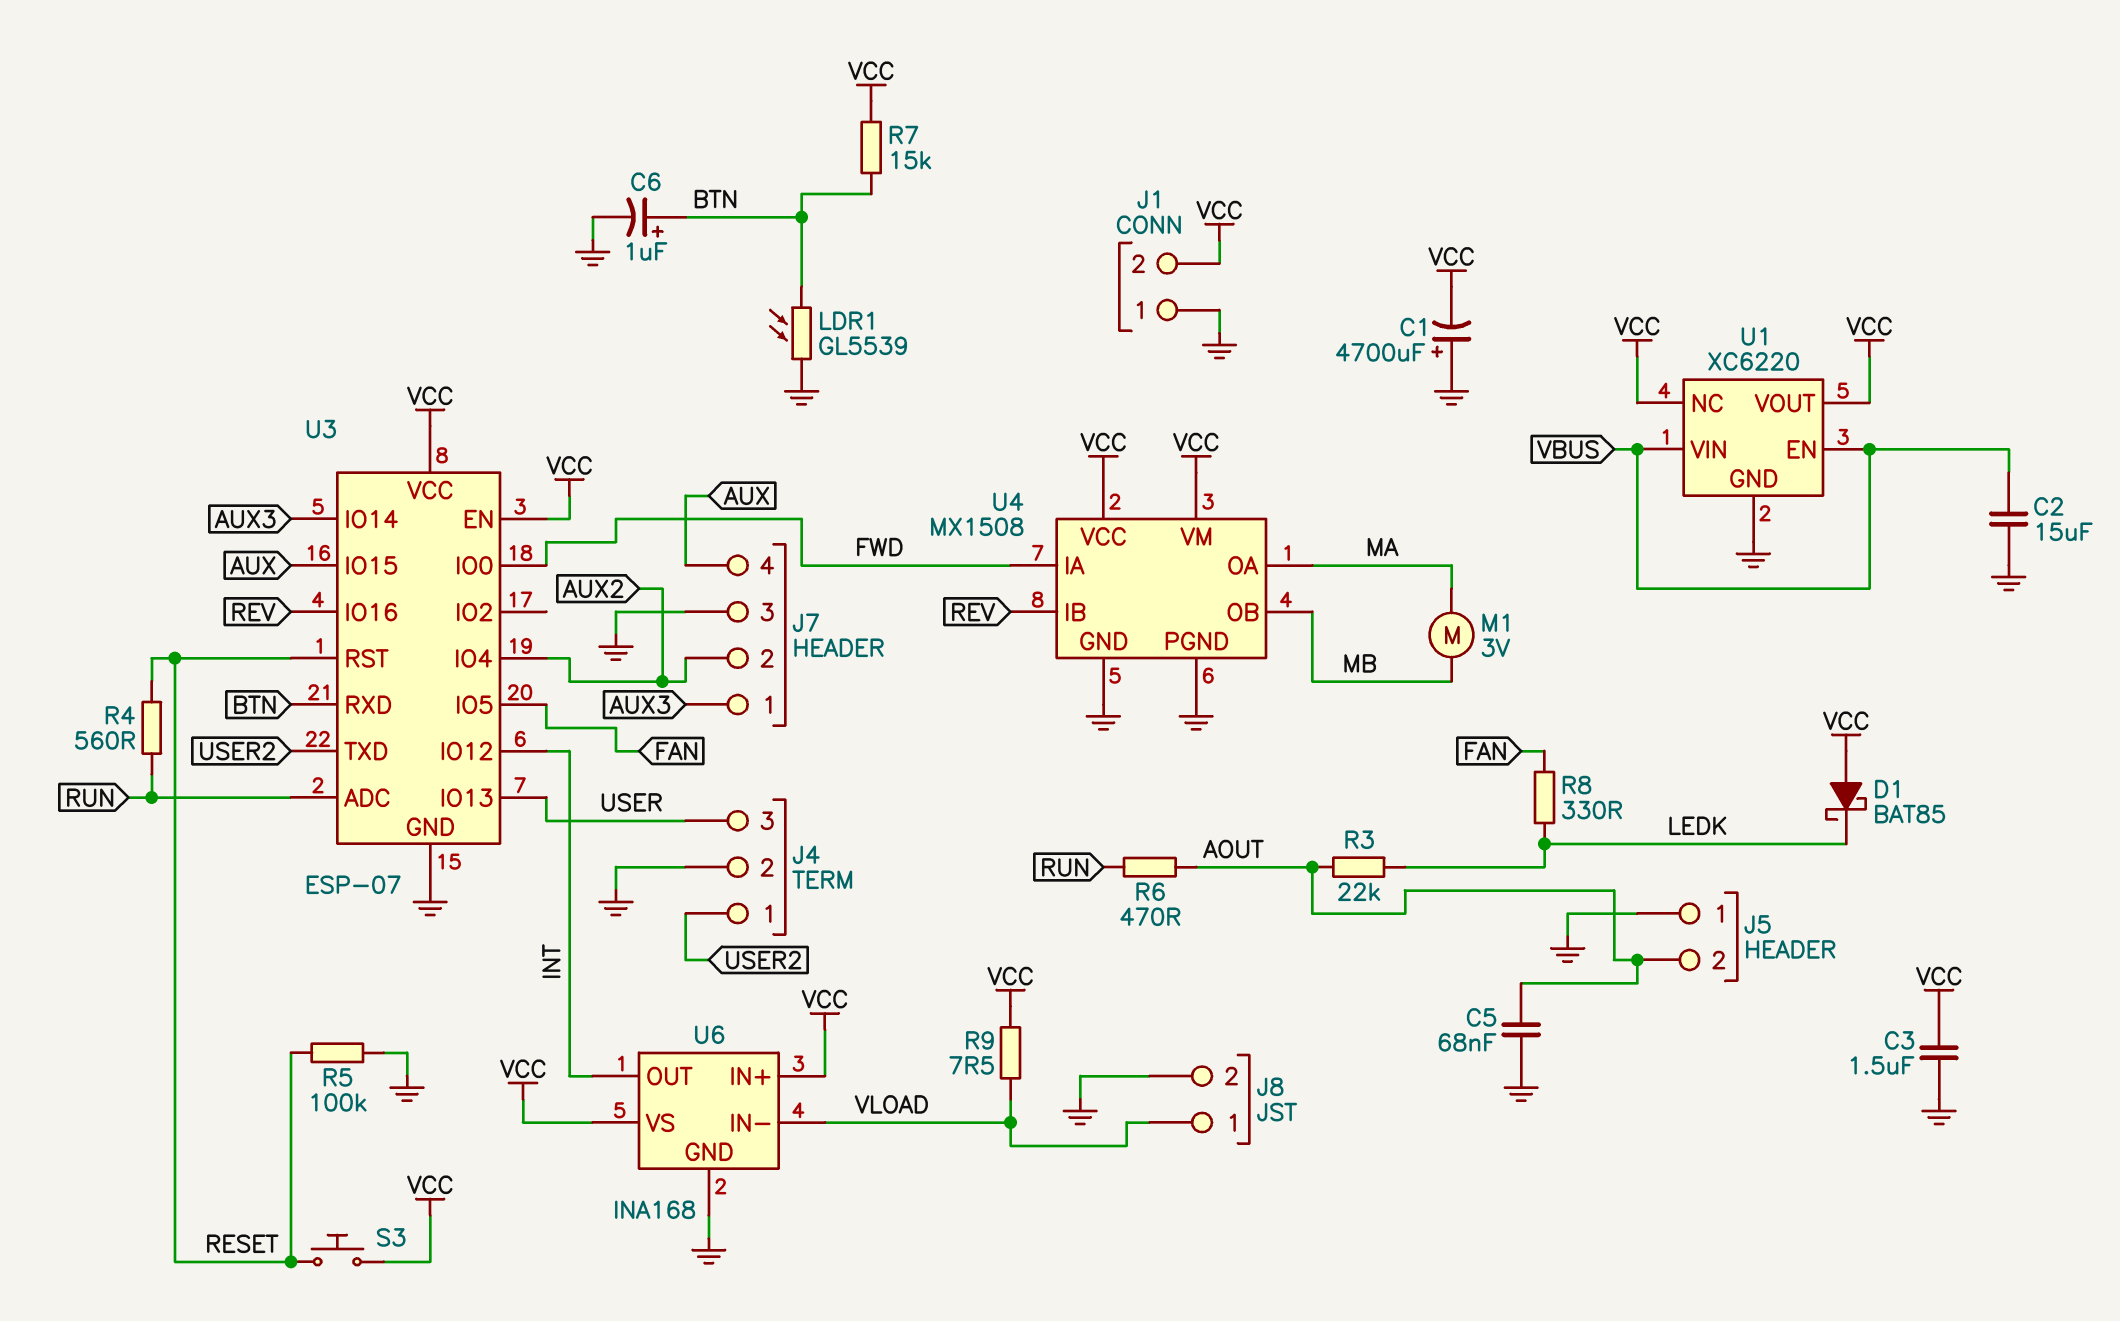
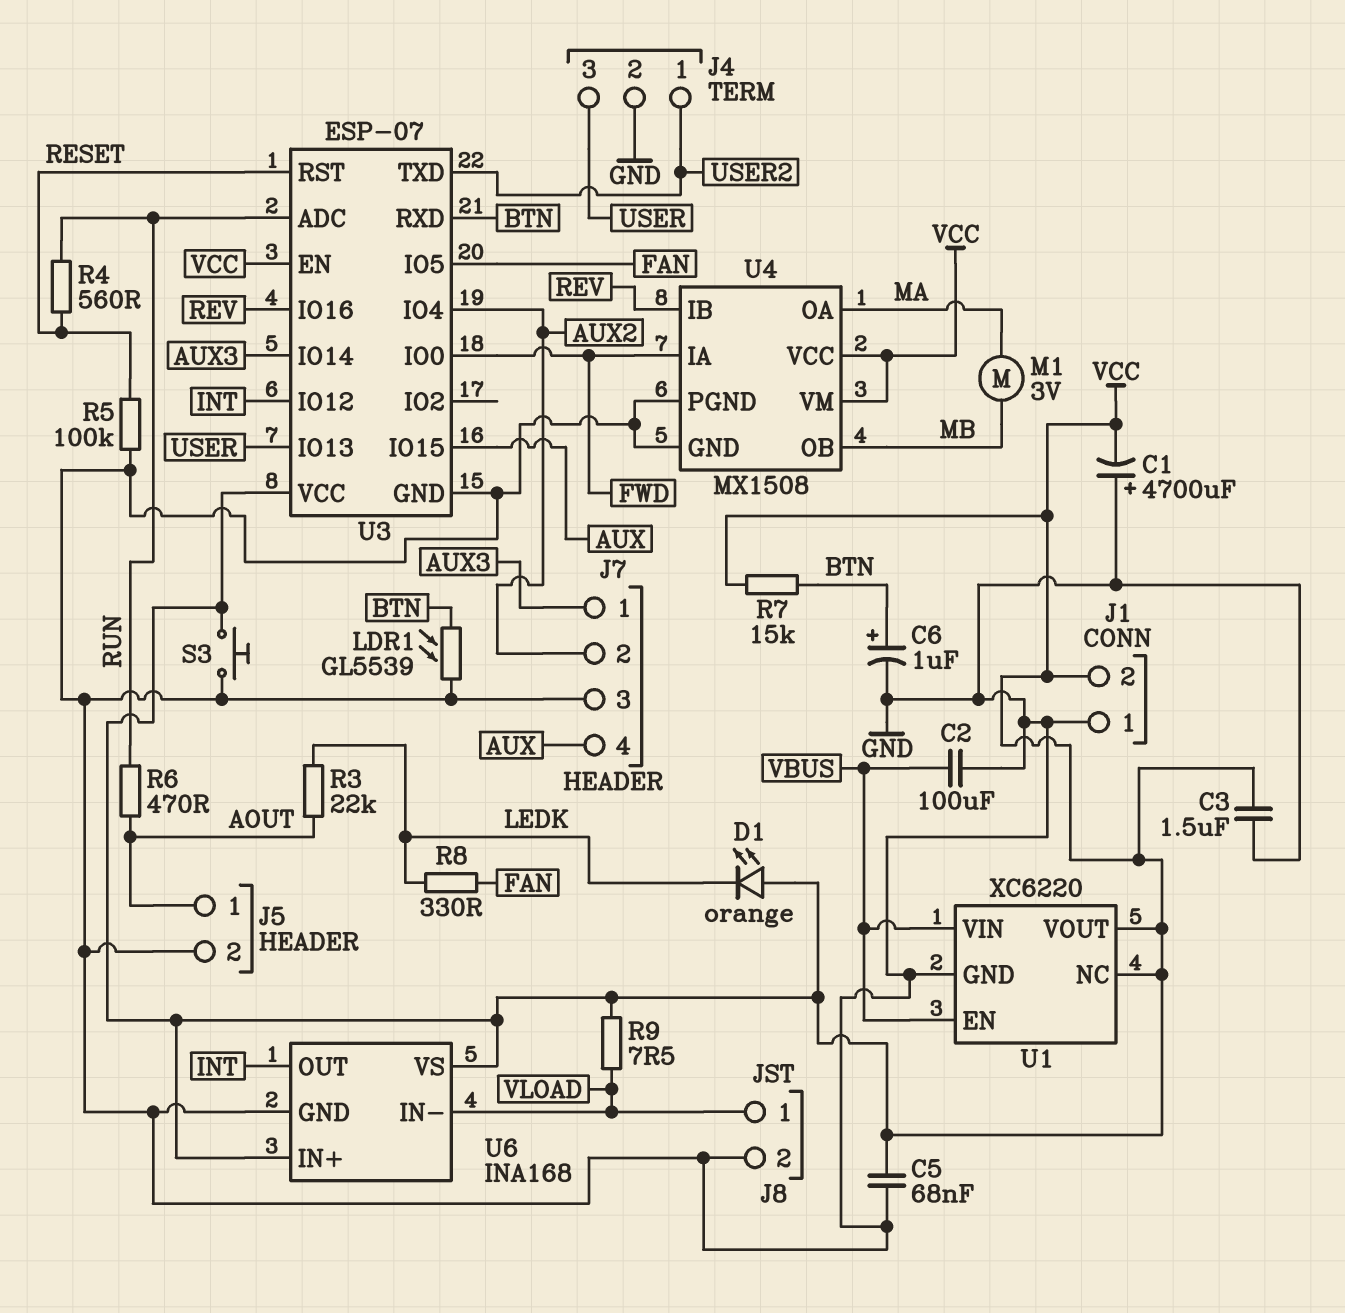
C2: 15uF (GND, VBUS) -> 100uF (GND, VBUS)
C5: 68nF (AOUT, GND) -> 68nF (GND, VCC)
D1: schottky BAT85 (A VCC, K LEDK) -> LED orange (A VCC, K LEDK)
J5 pin 1: GND -> AOUT
J5 pin 2: AOUT -> GND
S3: button (RESET, VCC) -> button (GND, VCC)

